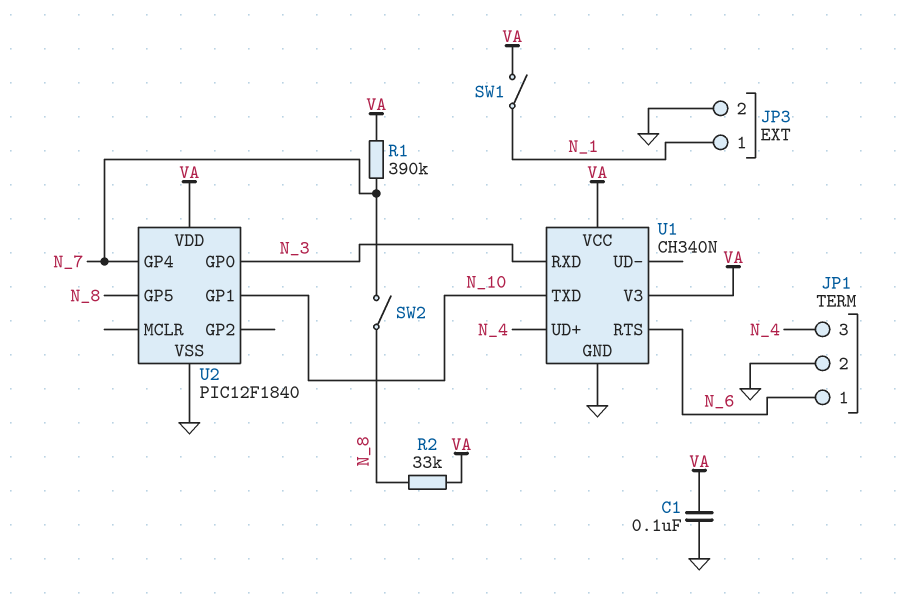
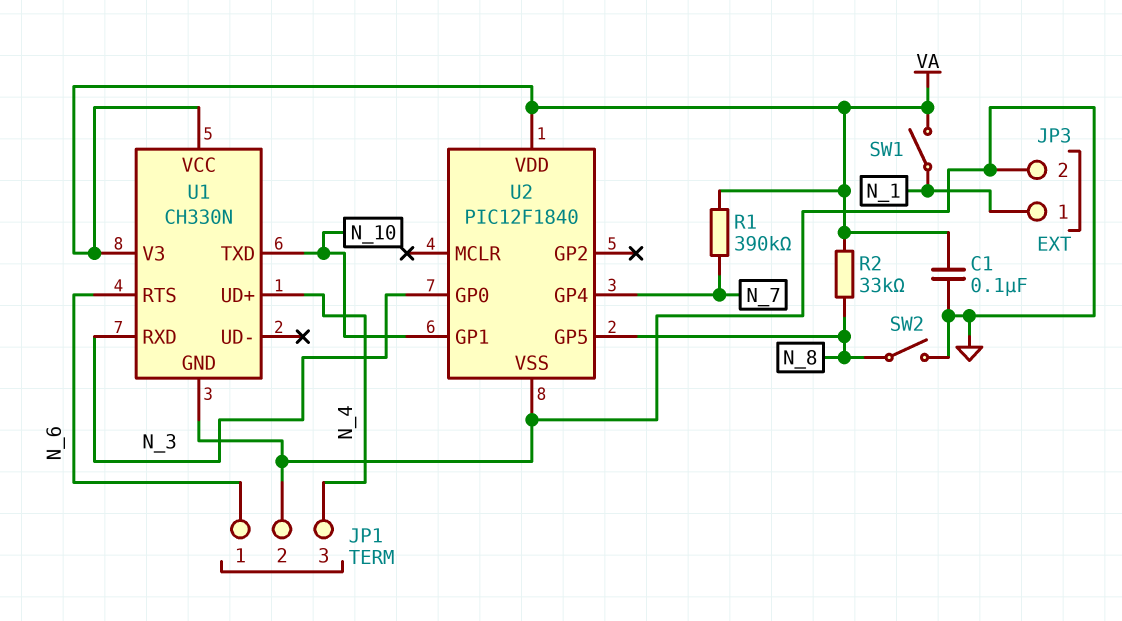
SW2: switch (N_7, N_8) -> switch (GND, N_8)
U1: CH340N -> CH330N

